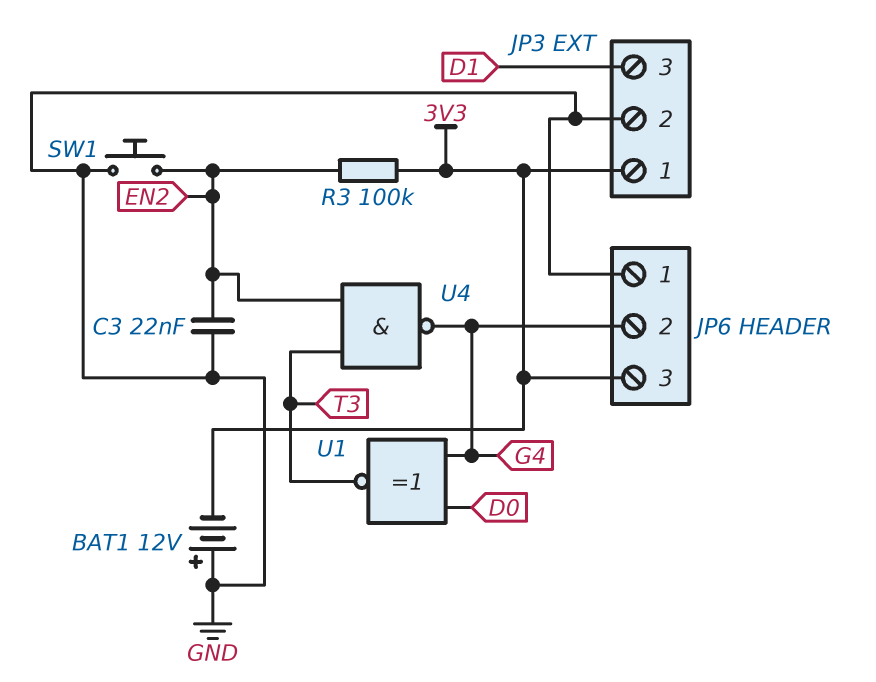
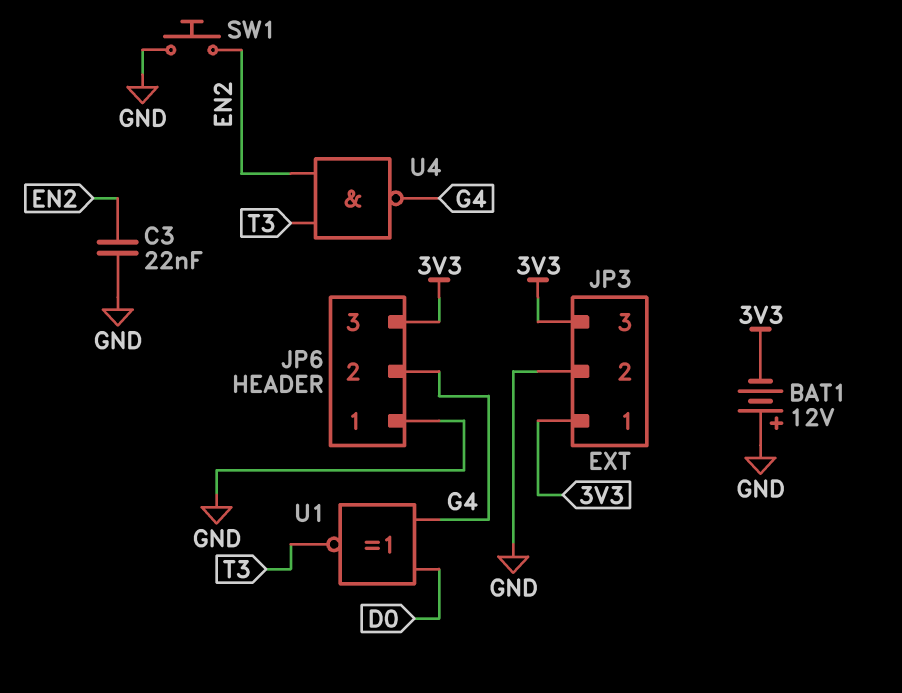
JP3 pin 3: D1 -> 3V3
R3: 100k (3V3, EN2) -> none

